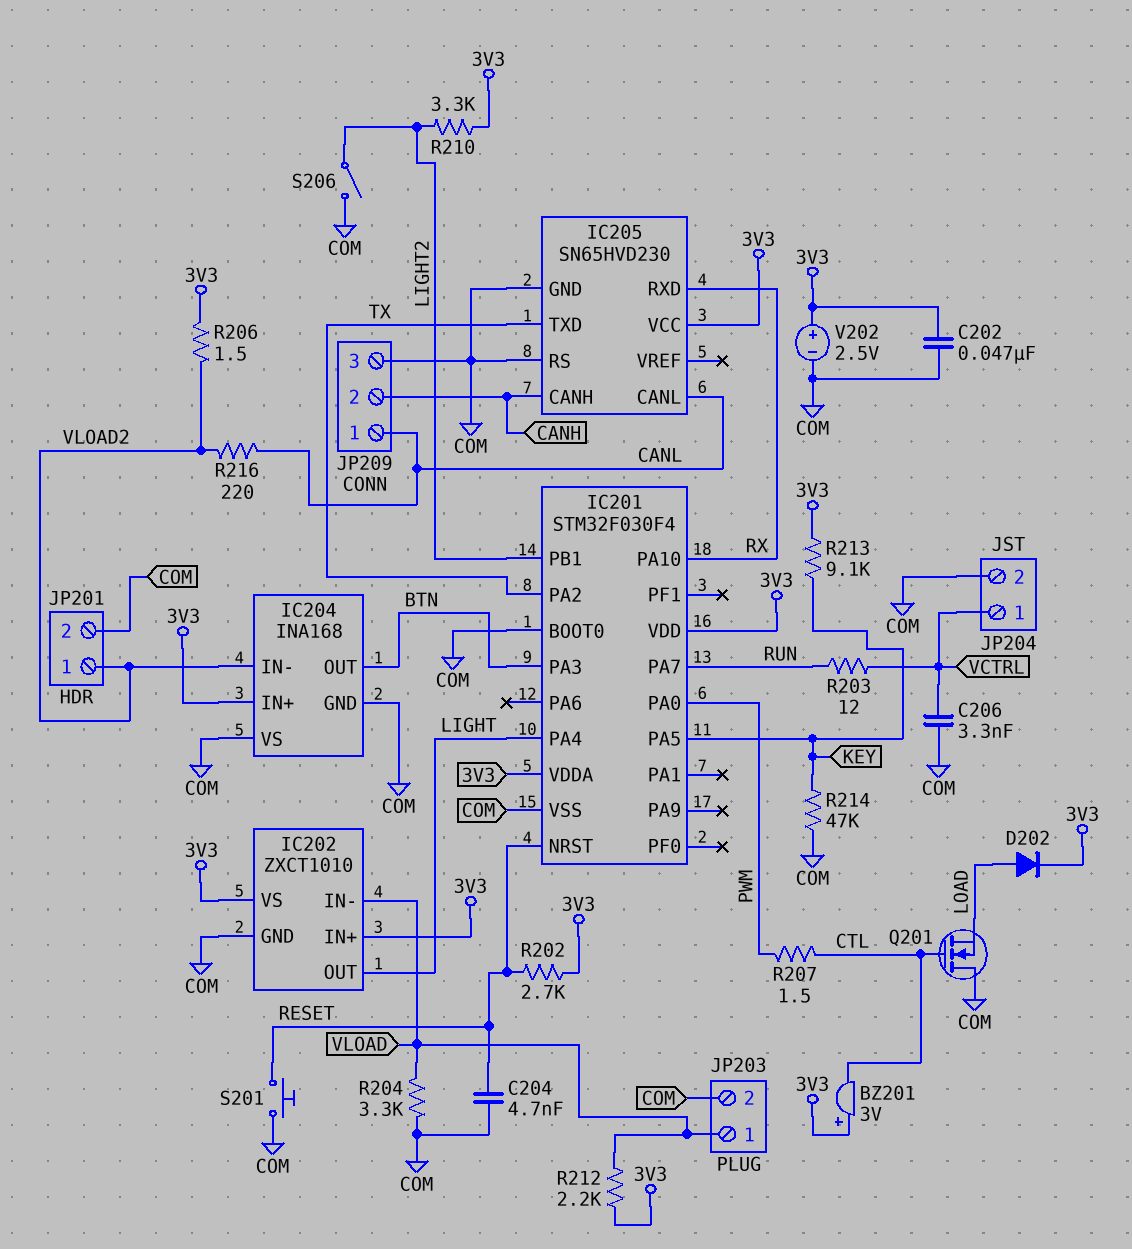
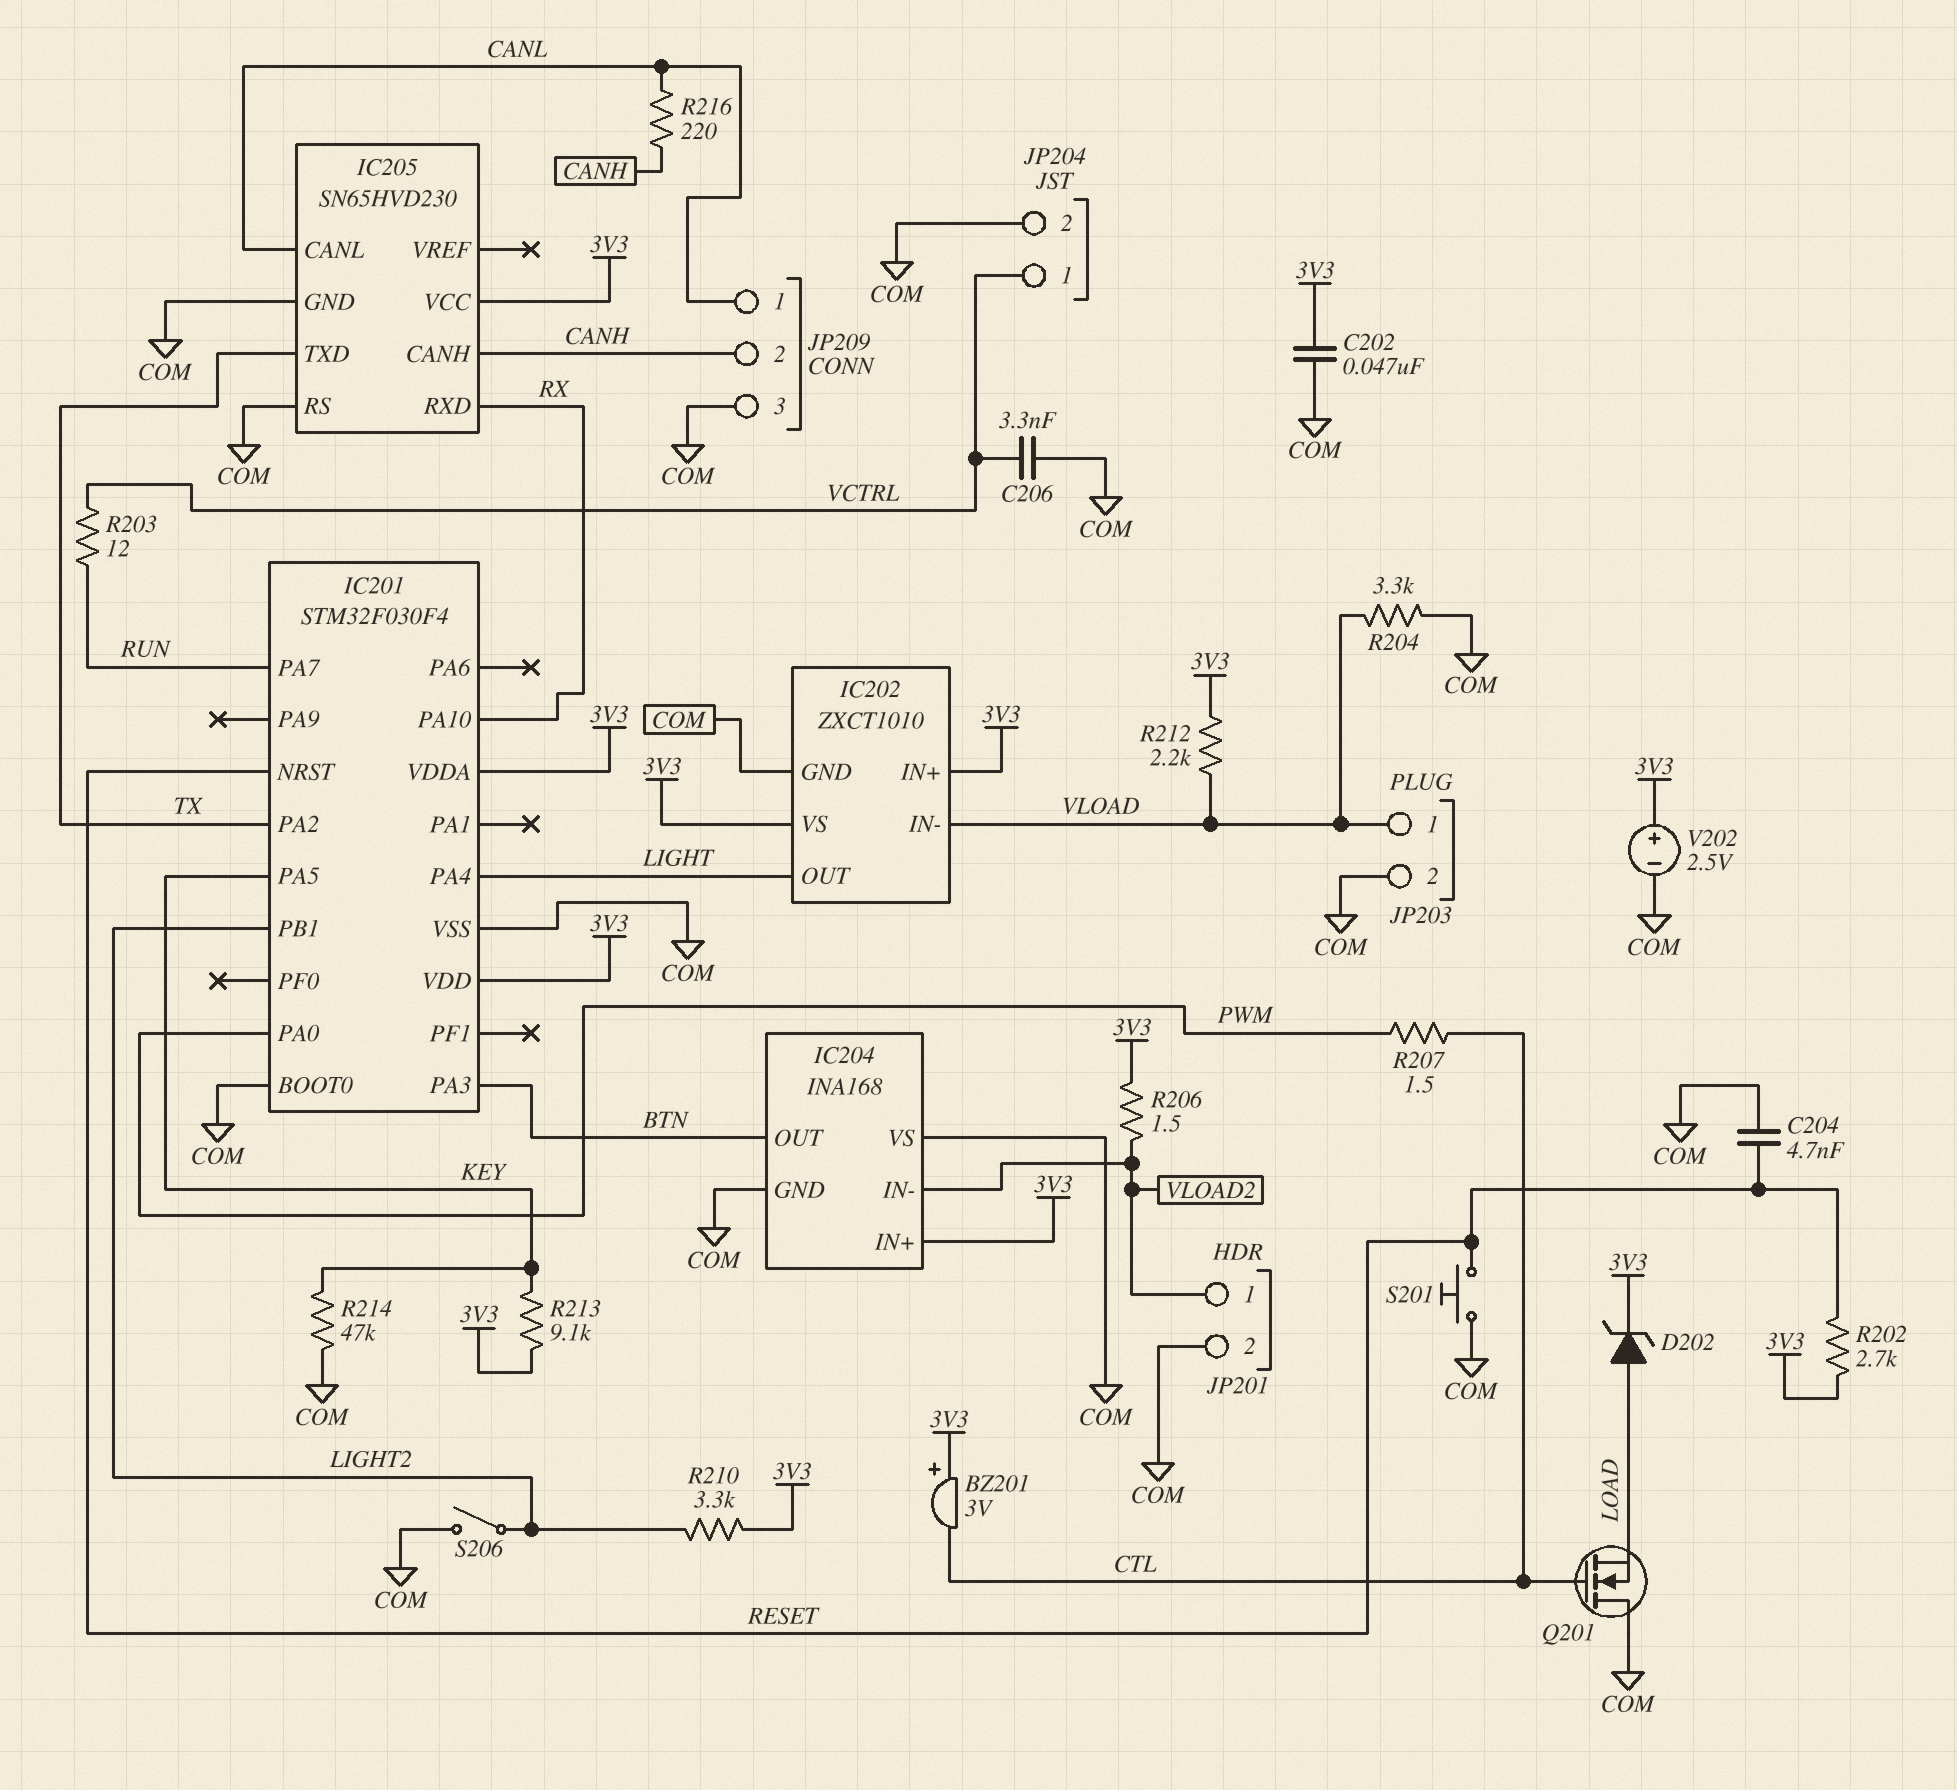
D202: diode (A LOAD, K 3V3) -> zener (A LOAD, K 3V3)
R216: 220 (CANL, VLOAD2) -> 220 (CANH, CANL)

